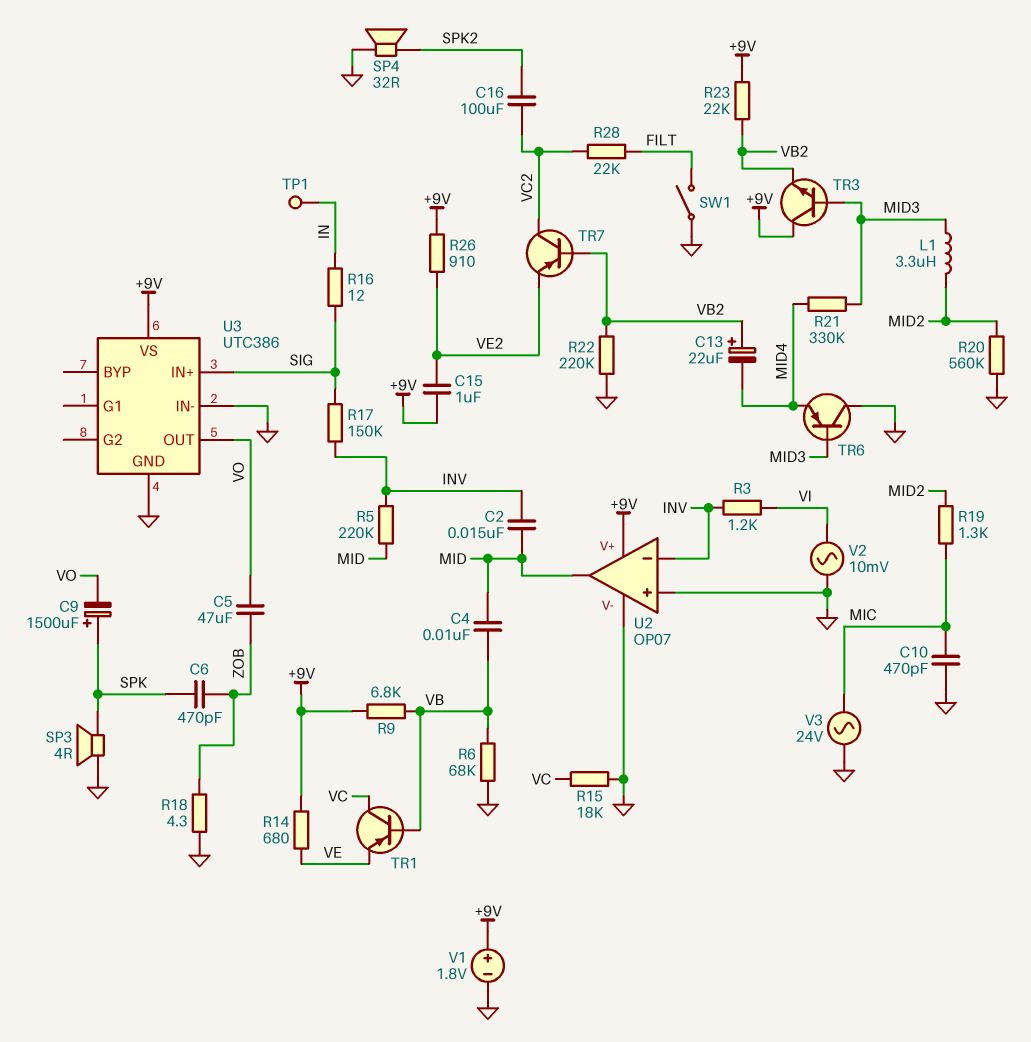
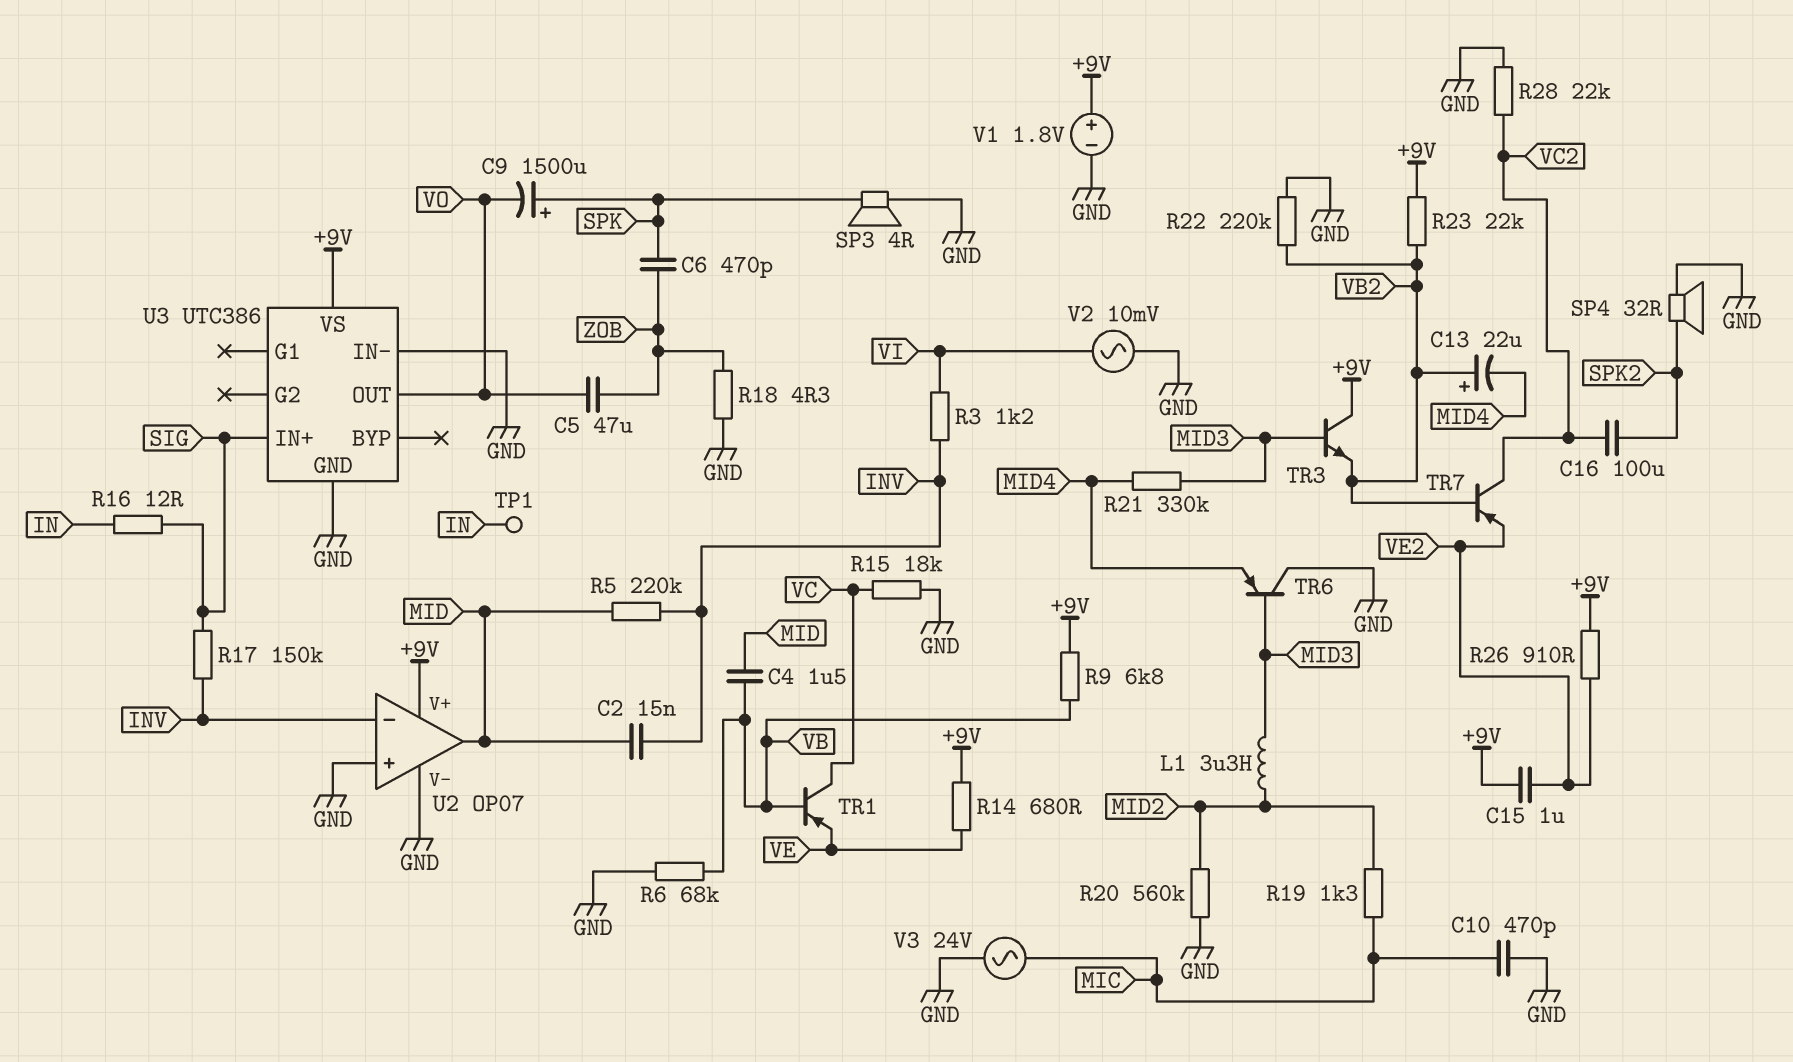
C4: 10nF (MID, VB) -> 1.5uF (MID, VB)
R28: 22k (FILT, VC2) -> 22k (GND, VC2)
SW1: switch (FILT, GND) -> none

